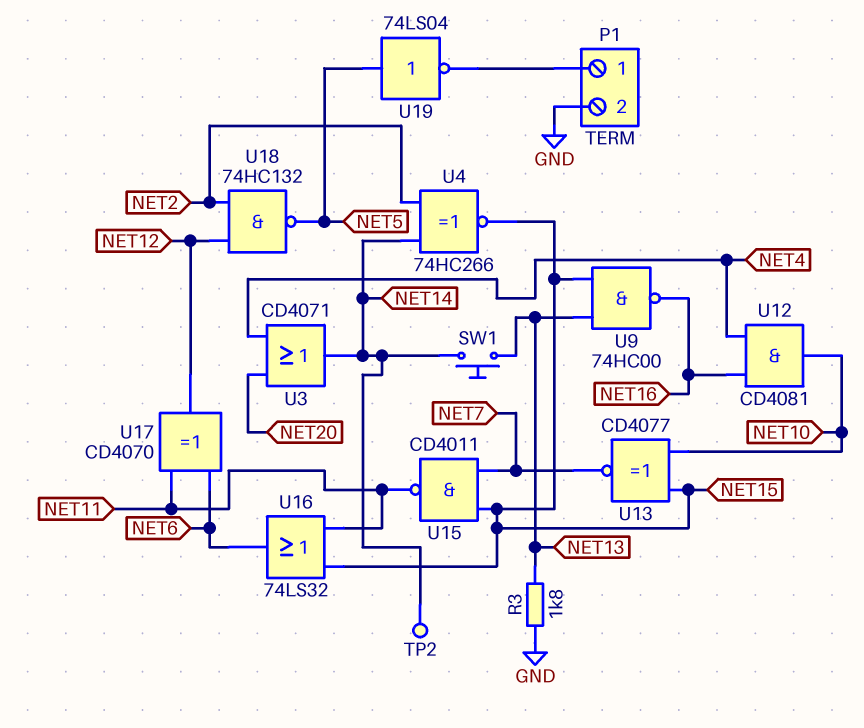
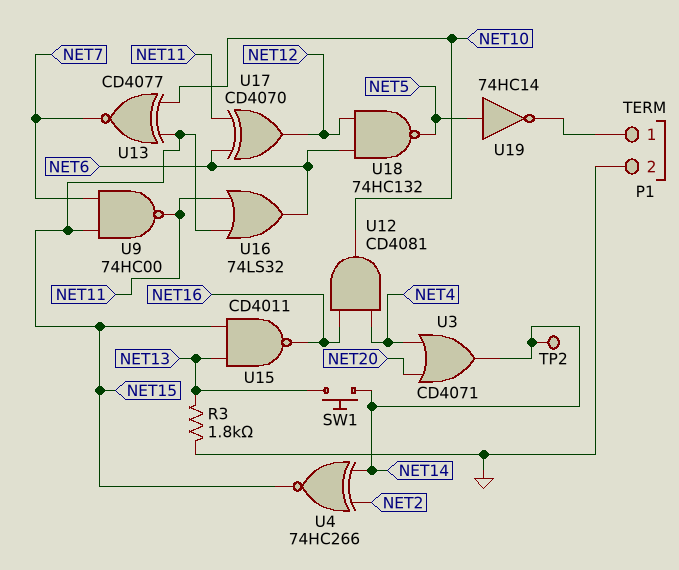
U9: NAND 74HC00 (in NET13, in NET15, out NET16) -> NAND 74HC00 (in NET7, in NET15, out NET11)
U15: NAND CD4011 (in NET7, in NET15, out NET11) -> NAND CD4011 (in NET13, in NET15, out NET16)
U18: NAND 74HC132 (in NET2, in NET12, out NET5) -> NAND 74HC132 (in NET6, in NET12, out NET5)
U19: NOT 74LS04 (in NET5, out P1/1) -> NOT 74HC14 (in NET5, out P1/1)

